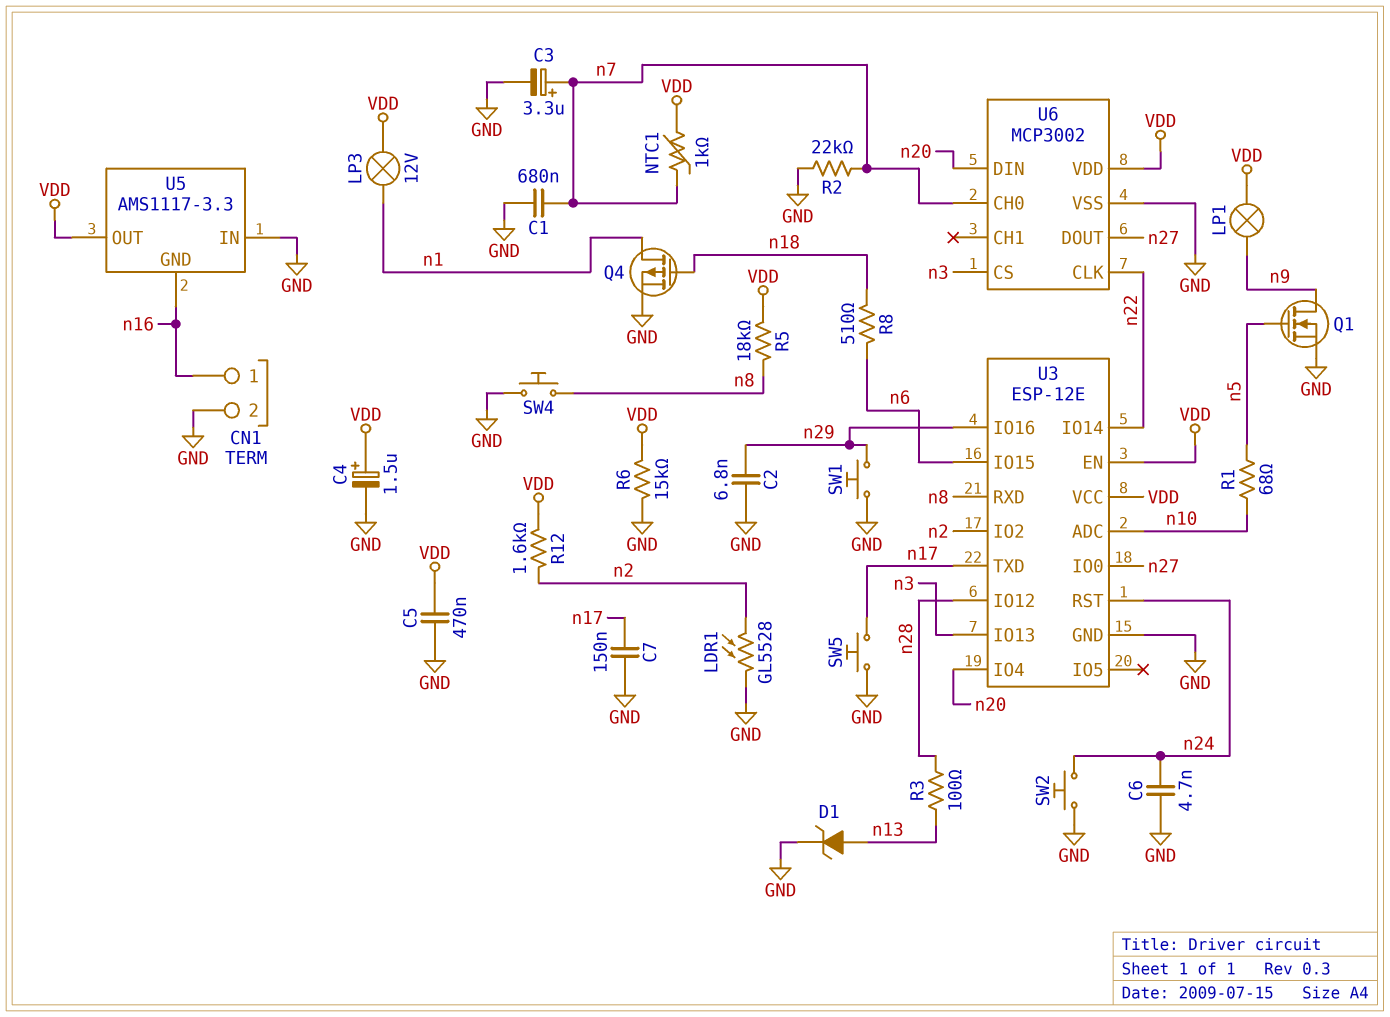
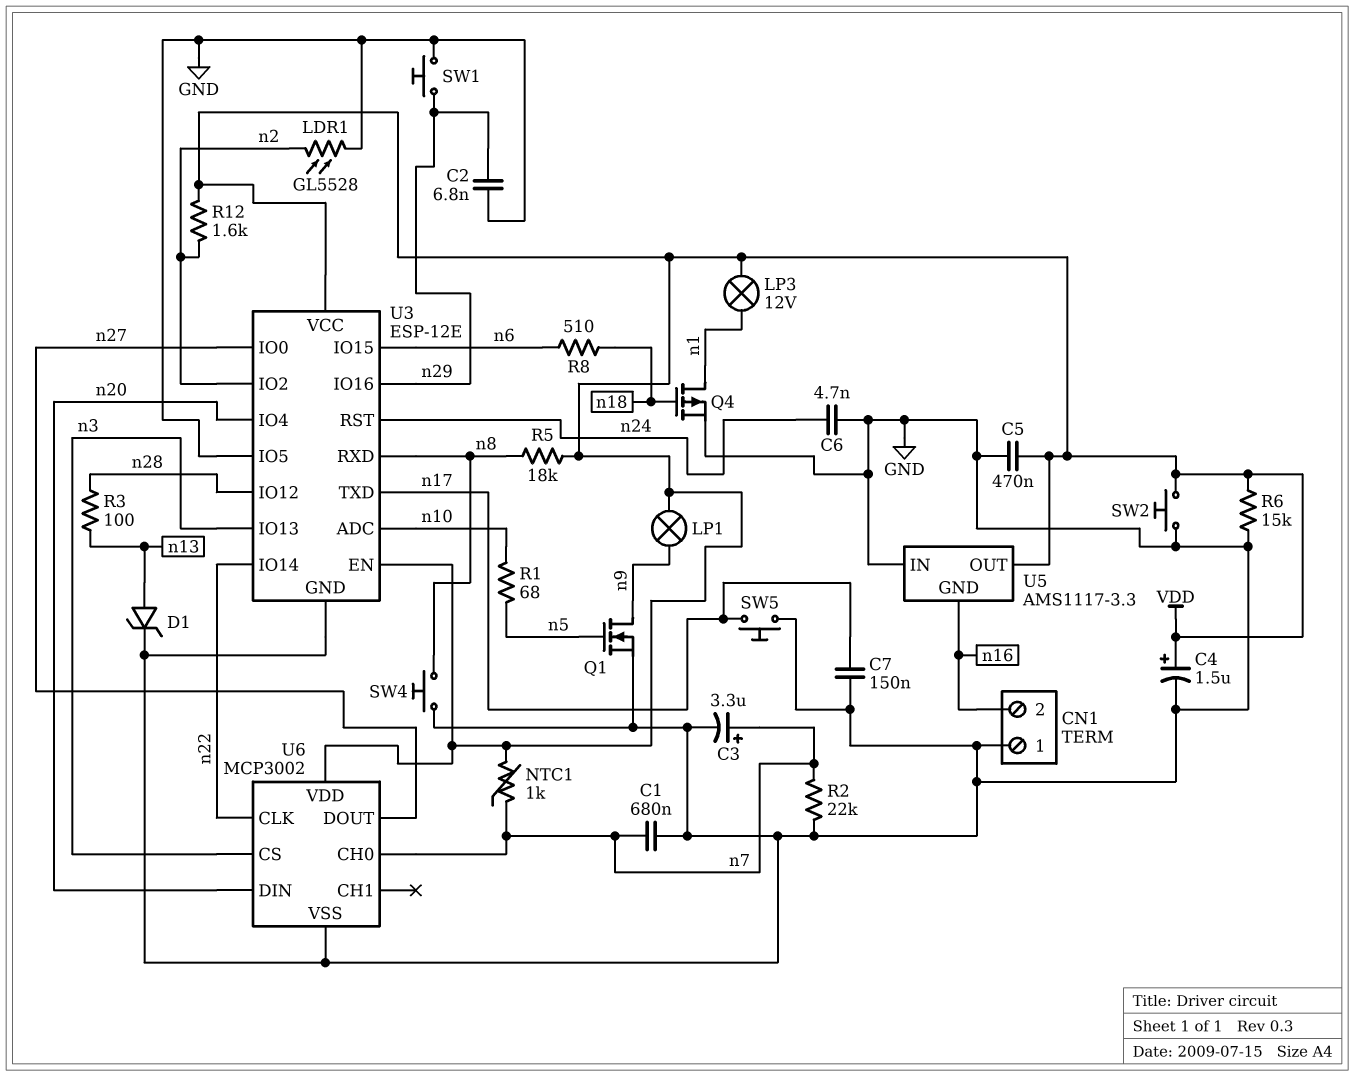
CN1 pin 1: n16 -> GND
CN1 pin 2: GND -> n16
SW2: button (GND, n24) -> button (GND, VDD)
U3 pin IO5: none -> GND

